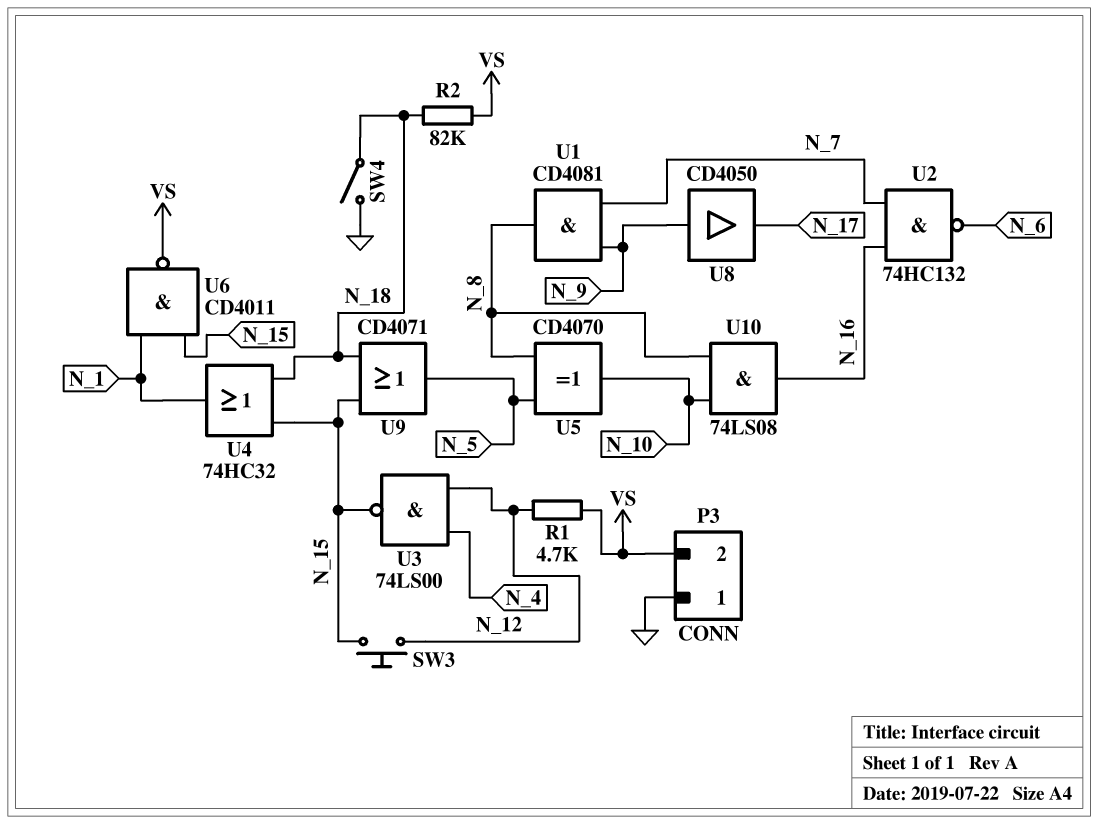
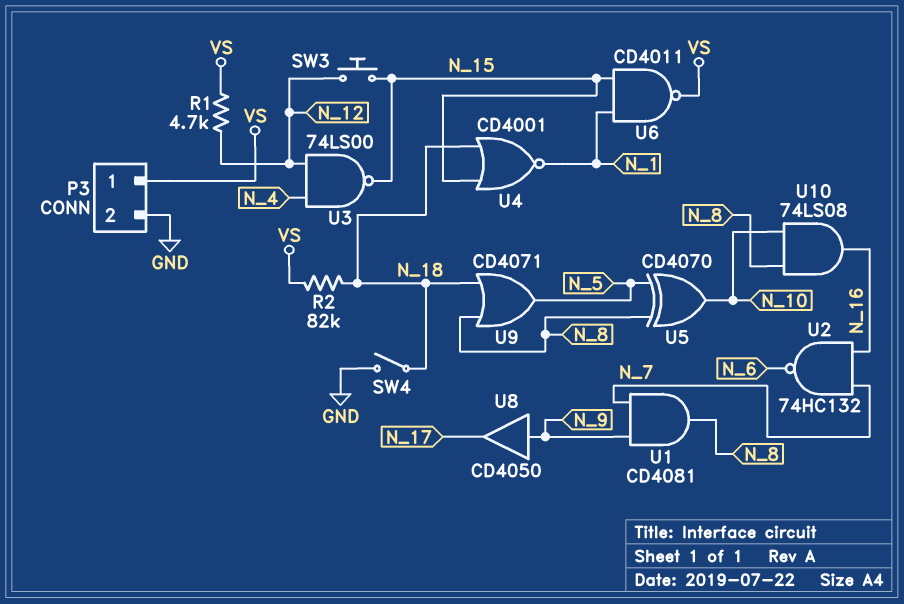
P3 pin 1: GND -> VS
P3 pin 2: VS -> GND
U4: OR 74HC32 (in N_15, in N_18, out N_1) -> NOR CD4001 (in N_15, in N_18, out N_1)
U9: OR CD4071 (in N_15, in N_18, out N_5) -> OR CD4071 (in N_8, in N_18, out N_5)

